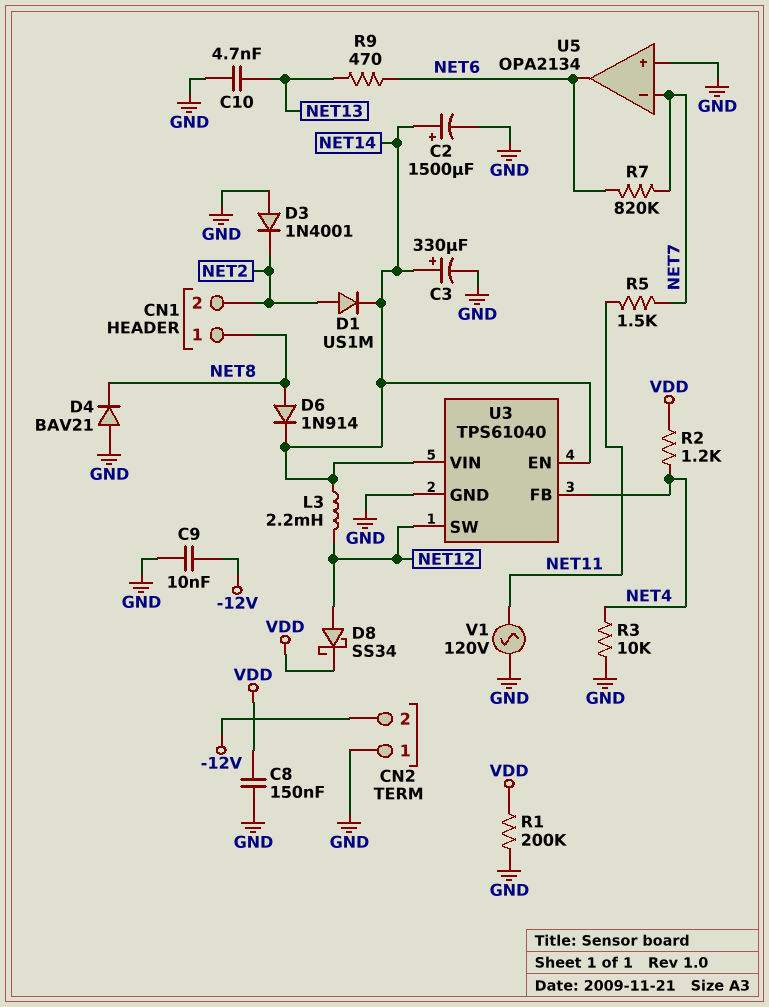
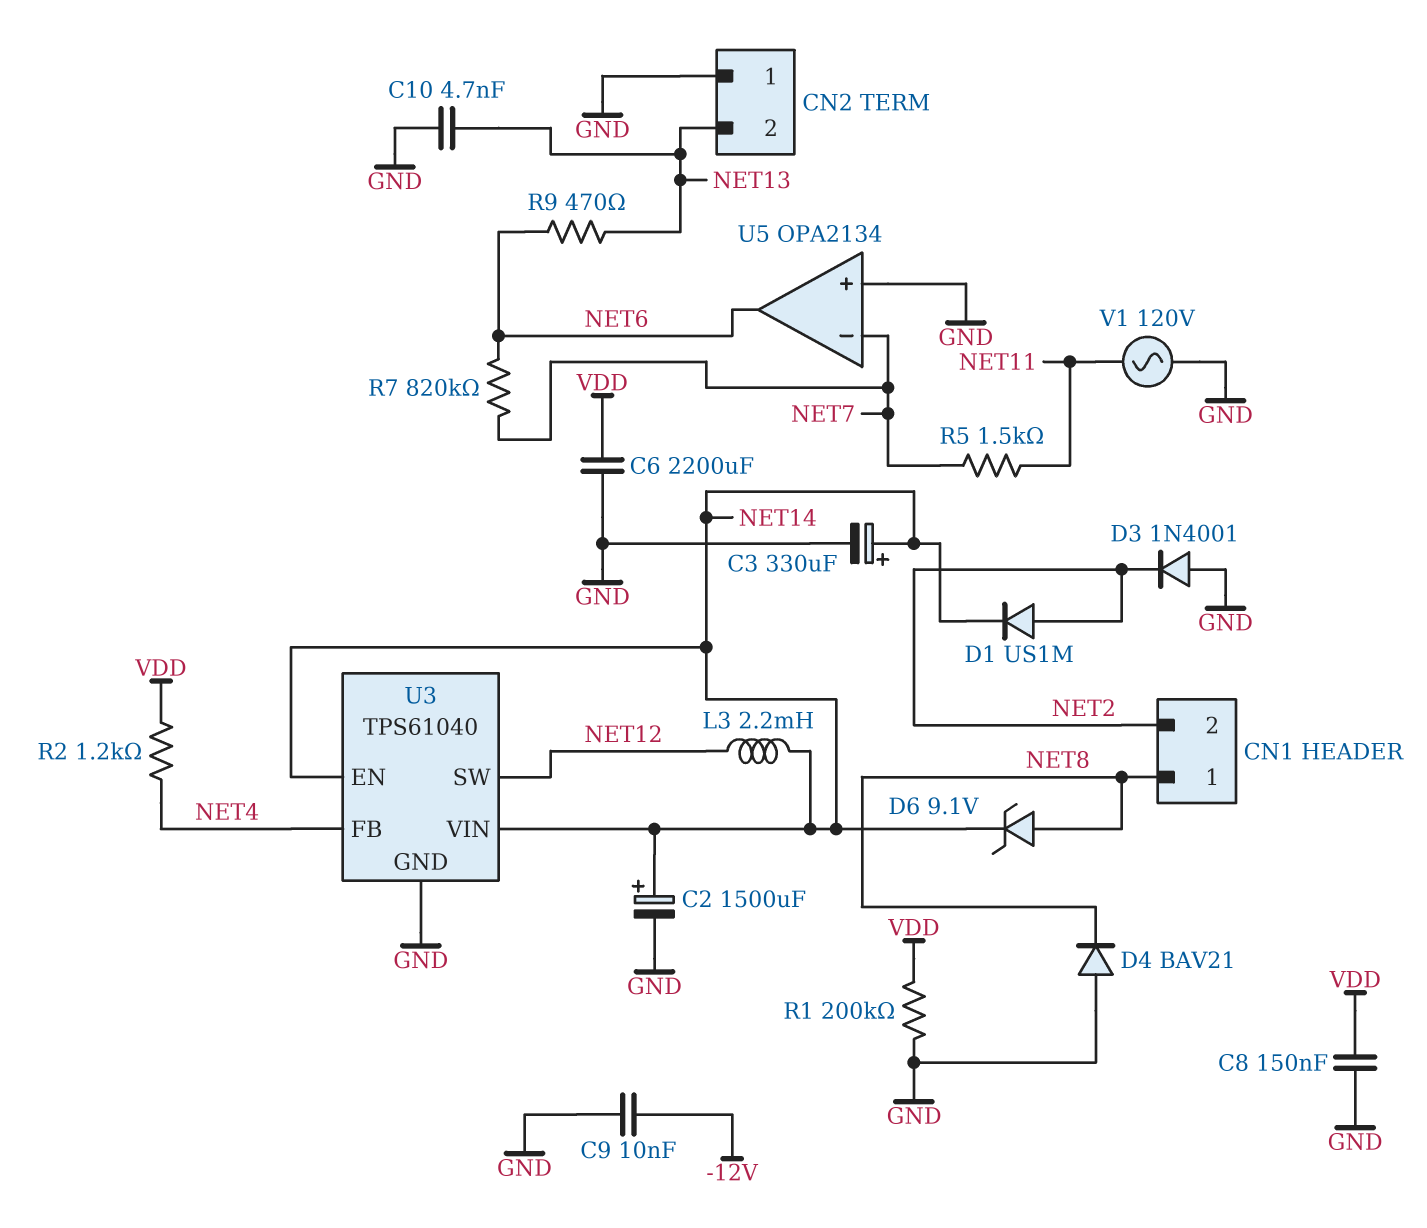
C6: none -> 2200uF (GND, VDD)
CN2 pin 2: -12V -> NET13
D6: diode 1N914 (A NET8, K NET14) -> zener 9.1V (A NET8, K NET14)
D8: schottky SS34 (A NET12, K VDD) -> none
R3: 10k (GND, NET4) -> none

